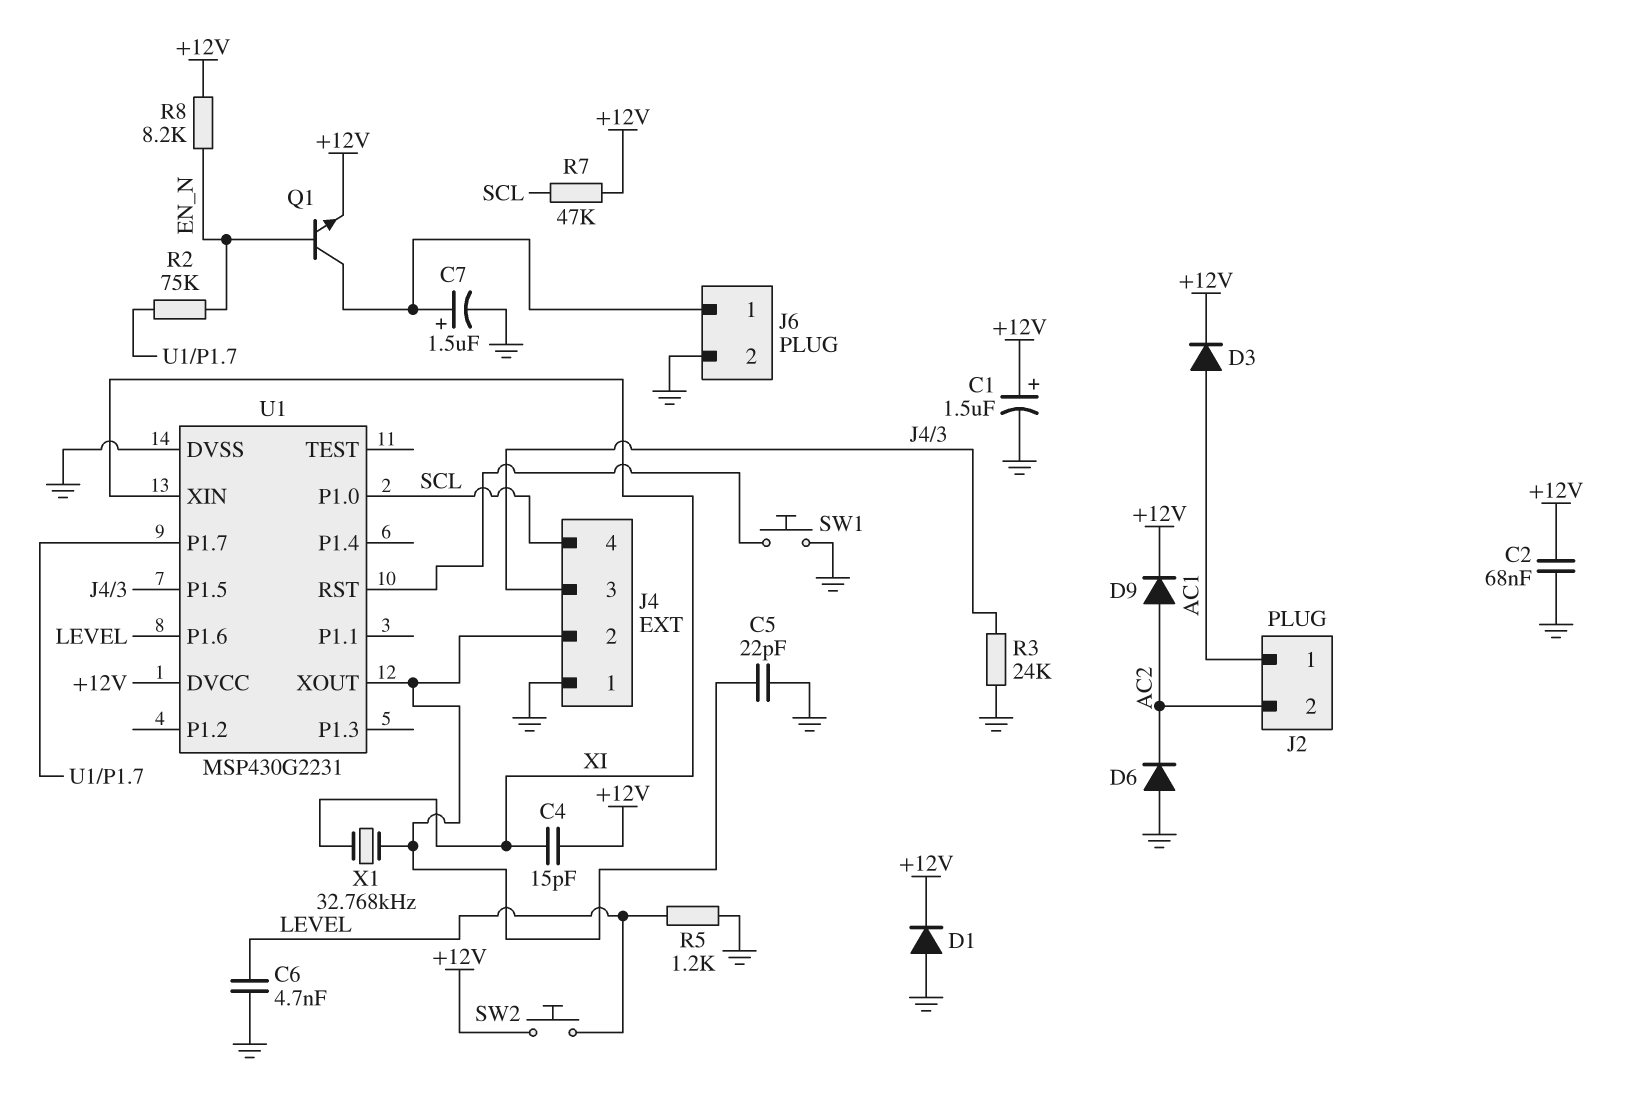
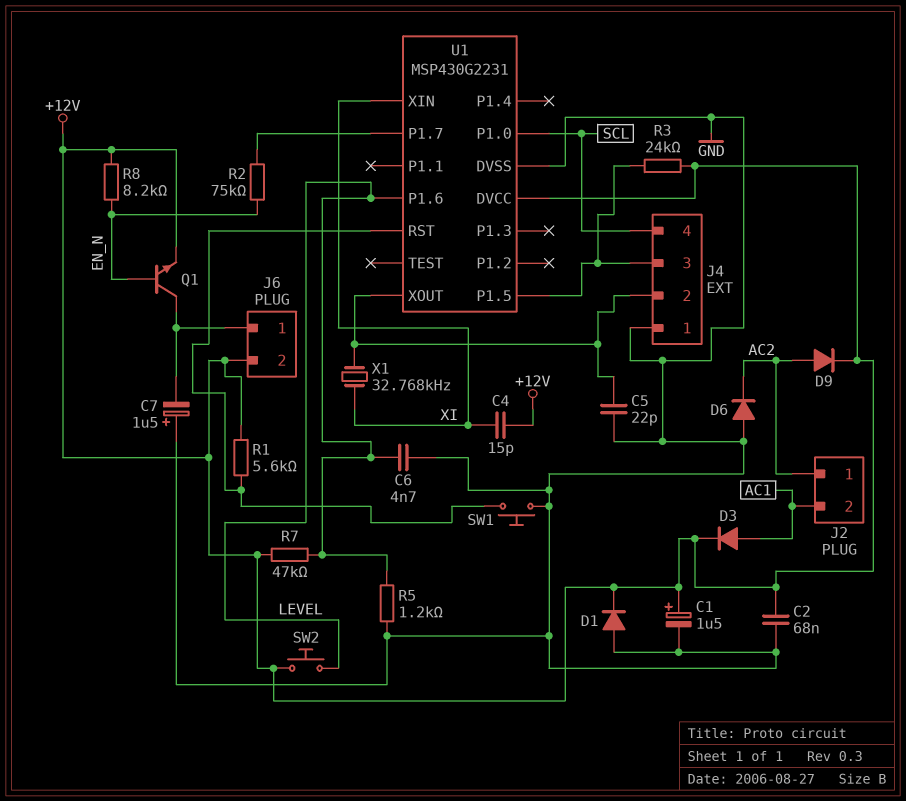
C7: 1.5uF (plus J6/1, minus GND) -> 1.5uF (plus GND, minus J6/1)
J2 pin 1: AC1 -> AC2
J2 pin 2: AC2 -> AC1
J6 pin 2: GND -> +12V
R1: none -> 5.6k (+12V, U1/RST)
R3: 24k (GND, J4/3) -> 24k (+12V, J4/3)
R7: 47k (+12V, SCL) -> 47k (+12V, LEVEL)

